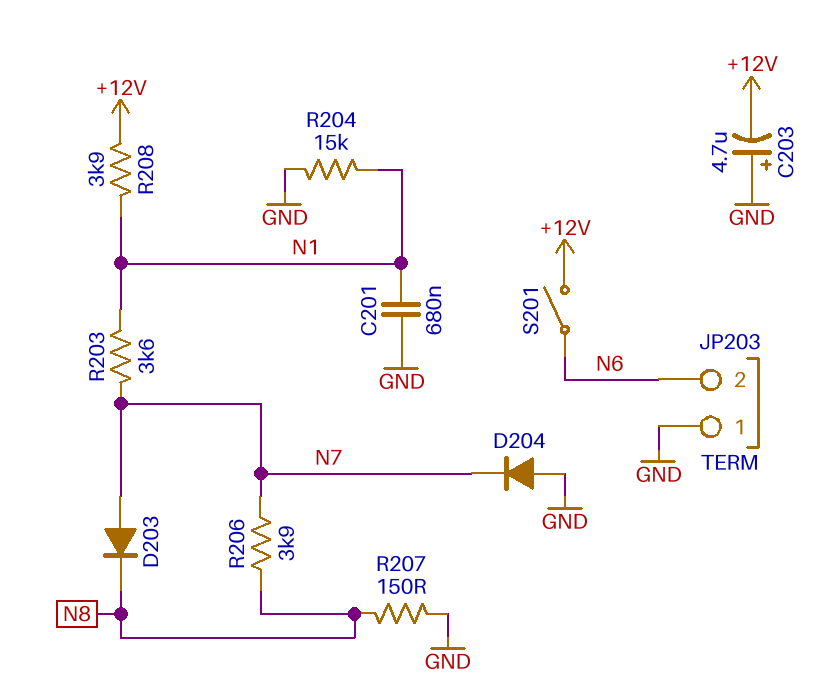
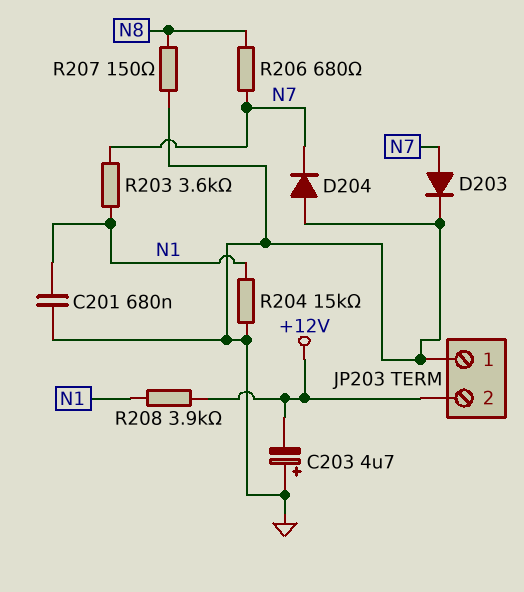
D203: diode (A N7, K N8) -> diode (A N7, K GND)
JP203 pin 2: N6 -> +12V
R206: 3.9k (N7, N8) -> 680 (N7, N8)
S201: switch (+12V, N6) -> none

